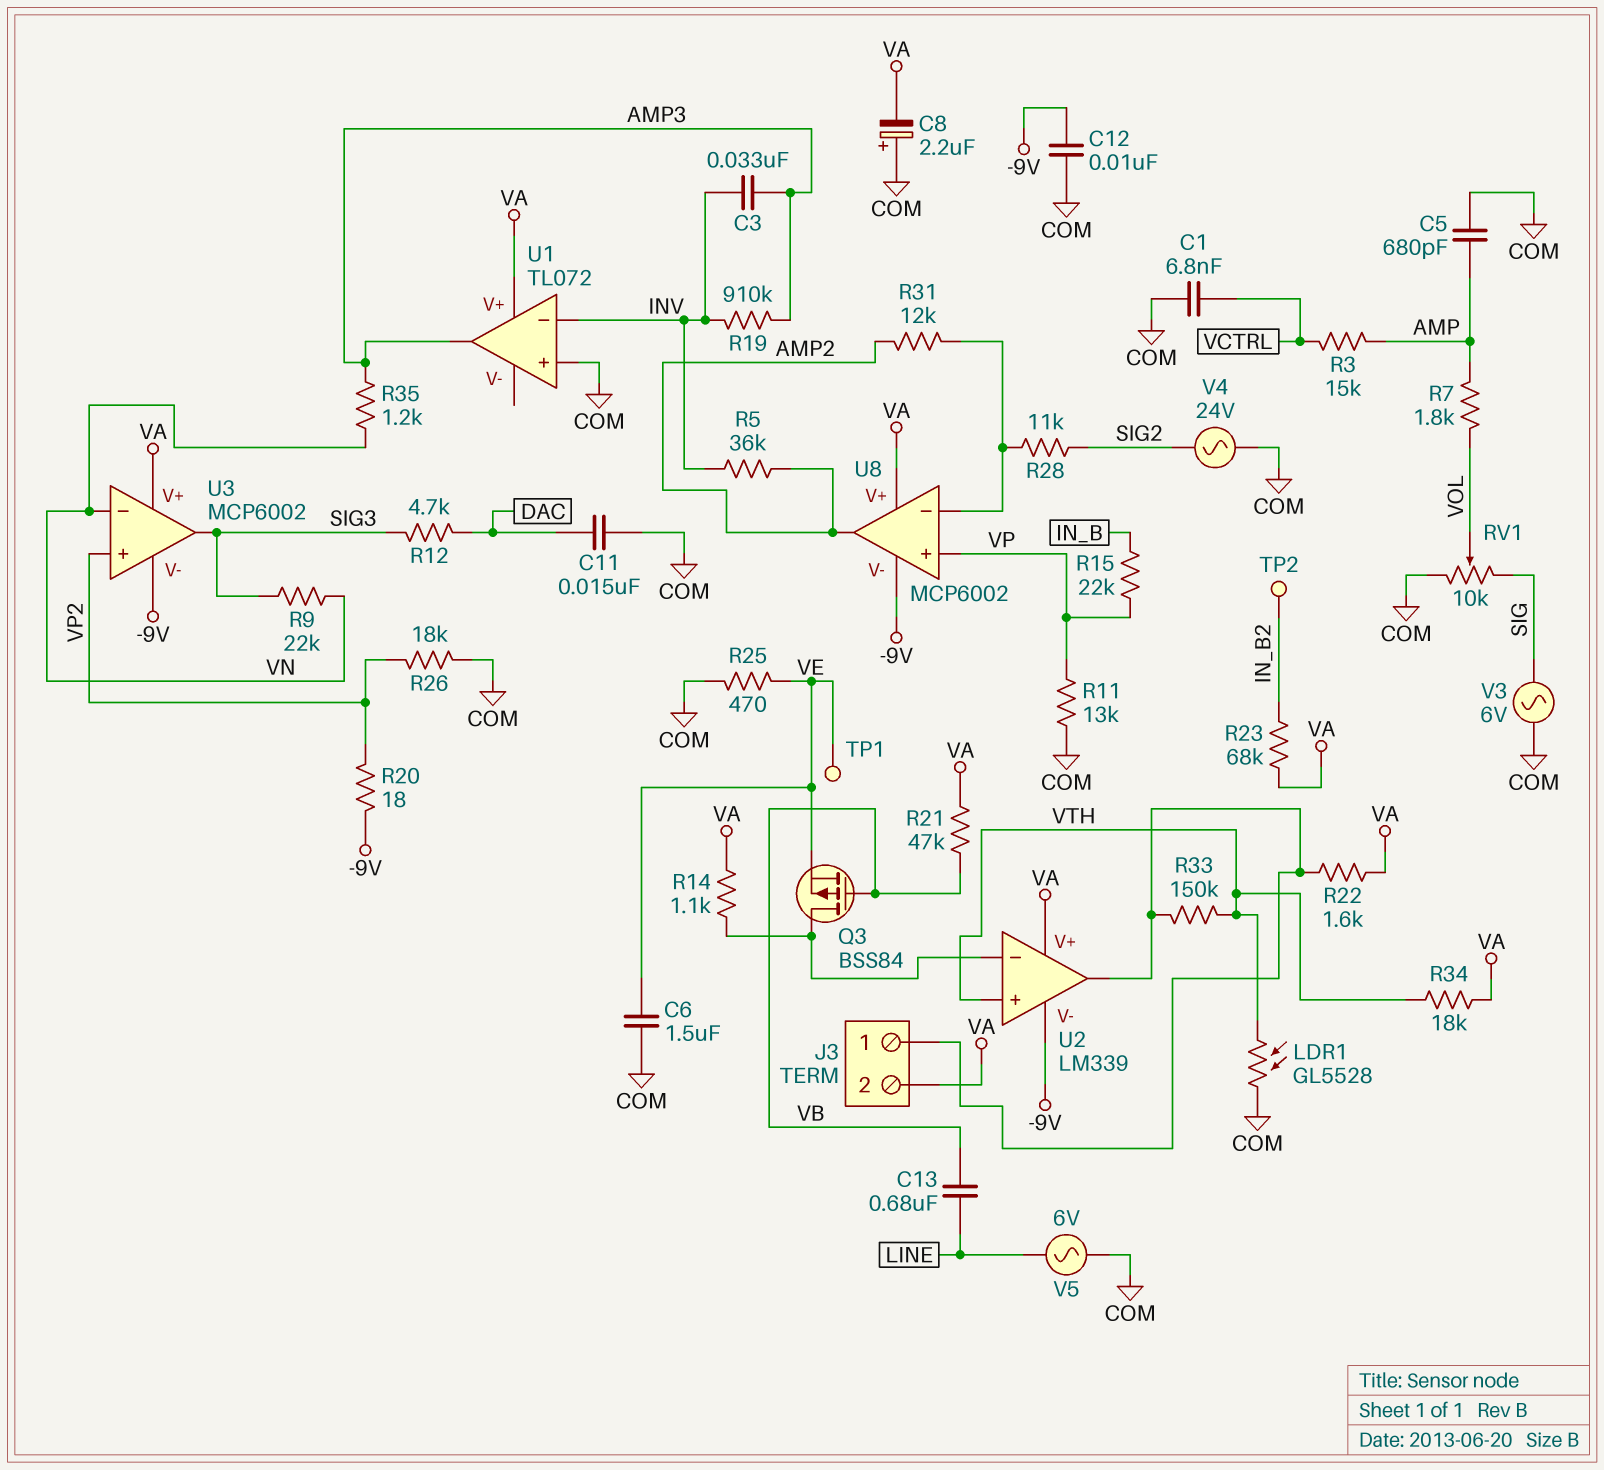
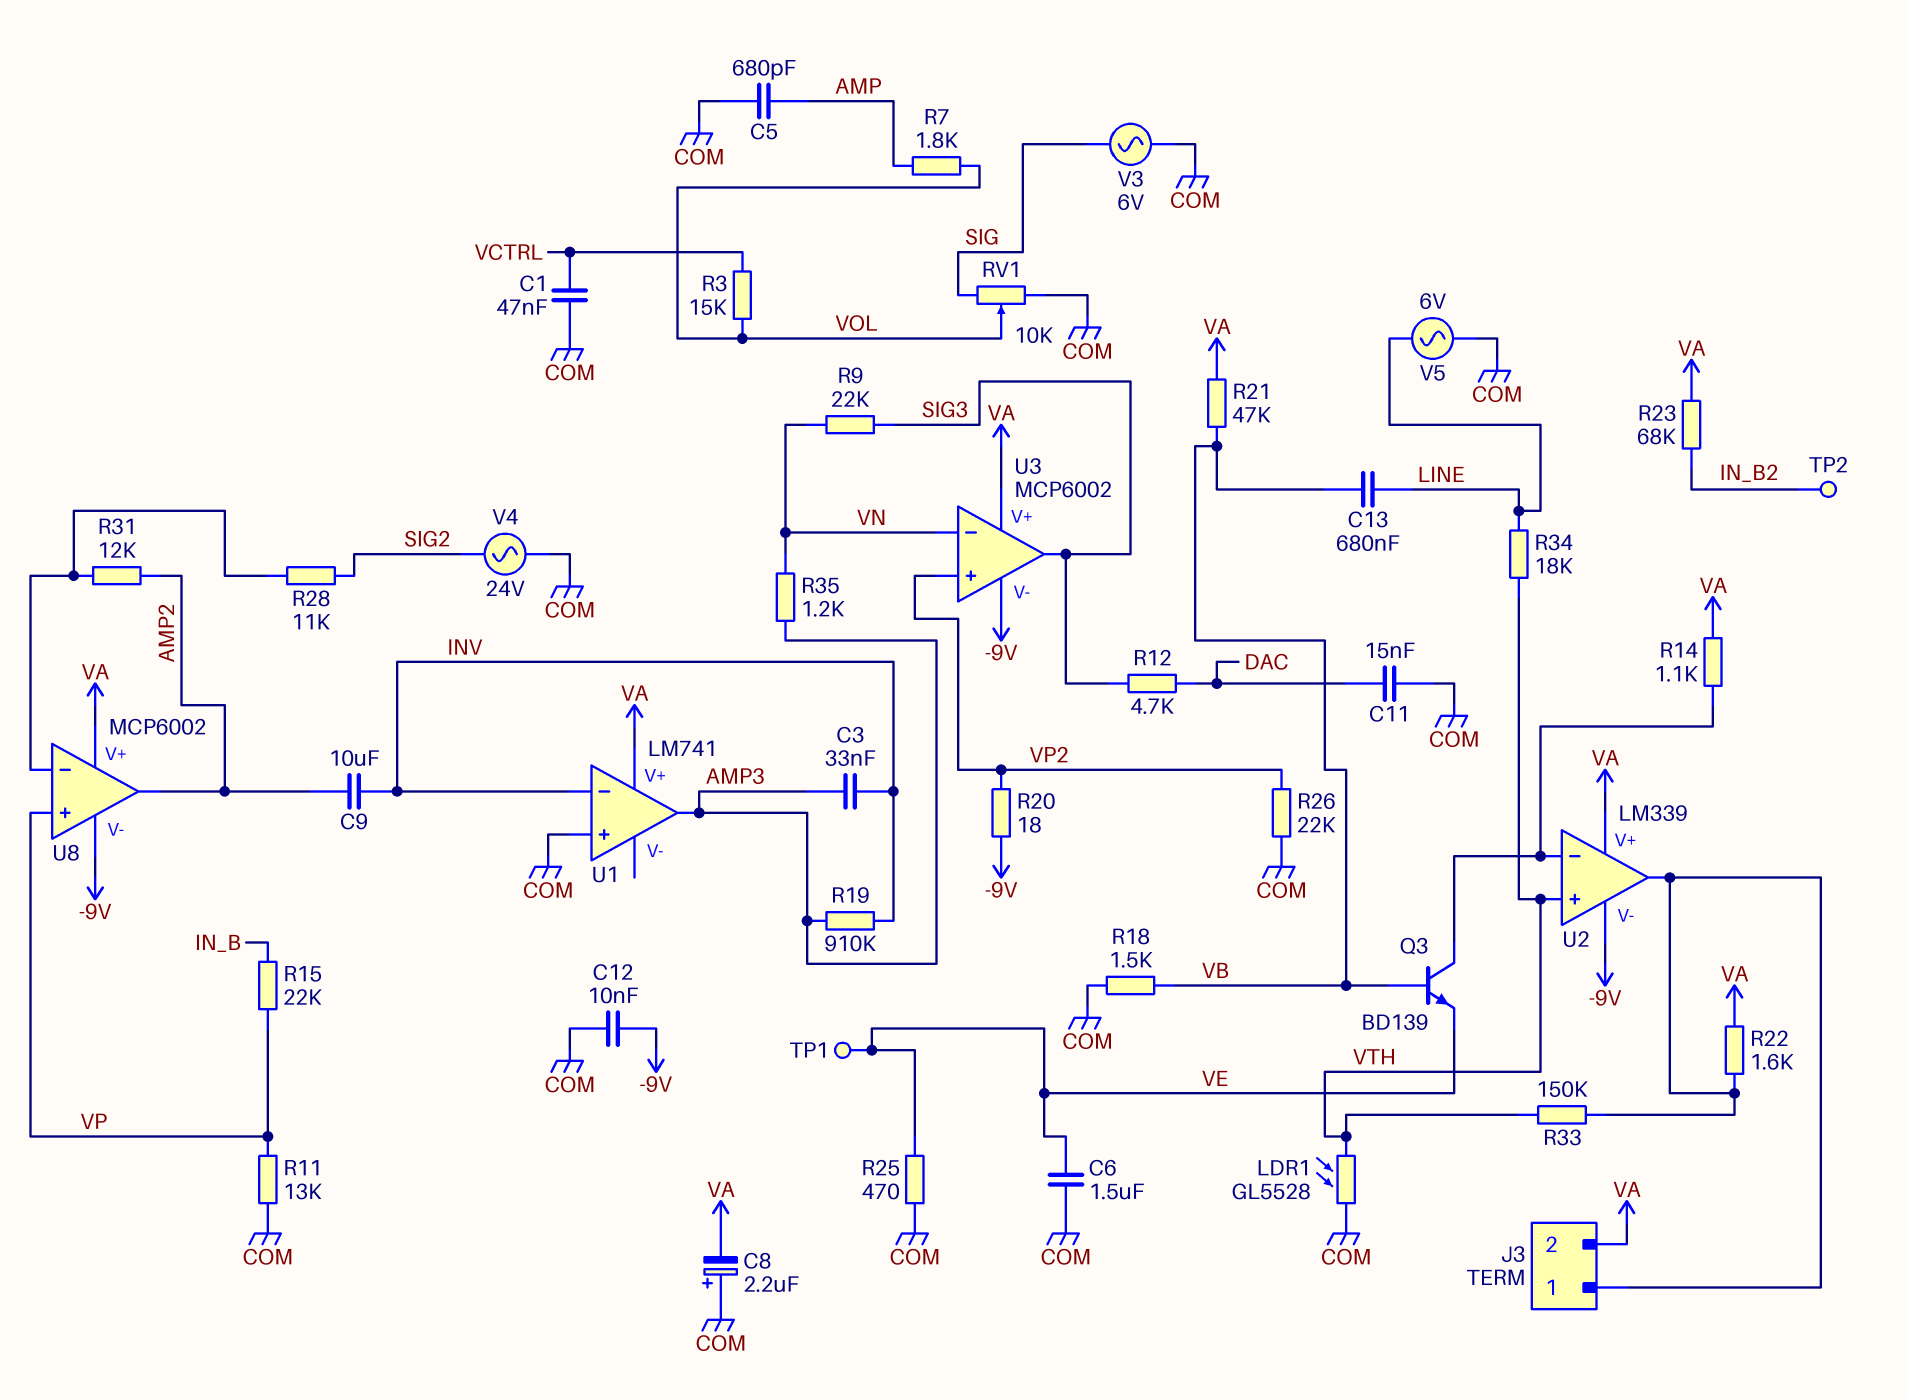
C1: 6.8nF (COM, VCTRL) -> 47nF (COM, VCTRL)
C9: none -> 10uF (AMP2, INV)
Q3: PMOS BSS84 (G VB, D U2/in-, S VE) -> NPN BD139 (B VB, C U2/in-, E VE)
R3: 15k (AMP, VCTRL) -> 15k (VCTRL, VOL)
R5: 36k (AMP2, INV) -> none
R18: none -> 1.5k (COM, VB)
R26: 18k (COM, VP2) -> 22k (COM, VP2)
R34: 18k (VA, VTH) -> 18k (LINE, VTH)
U1: TL072 -> LM741

